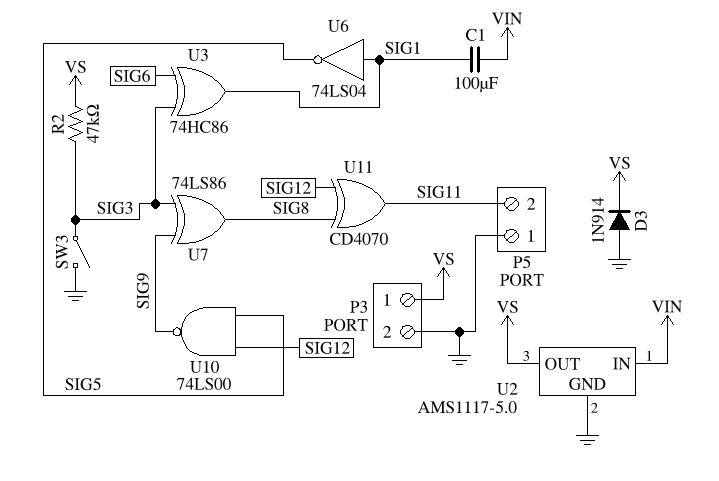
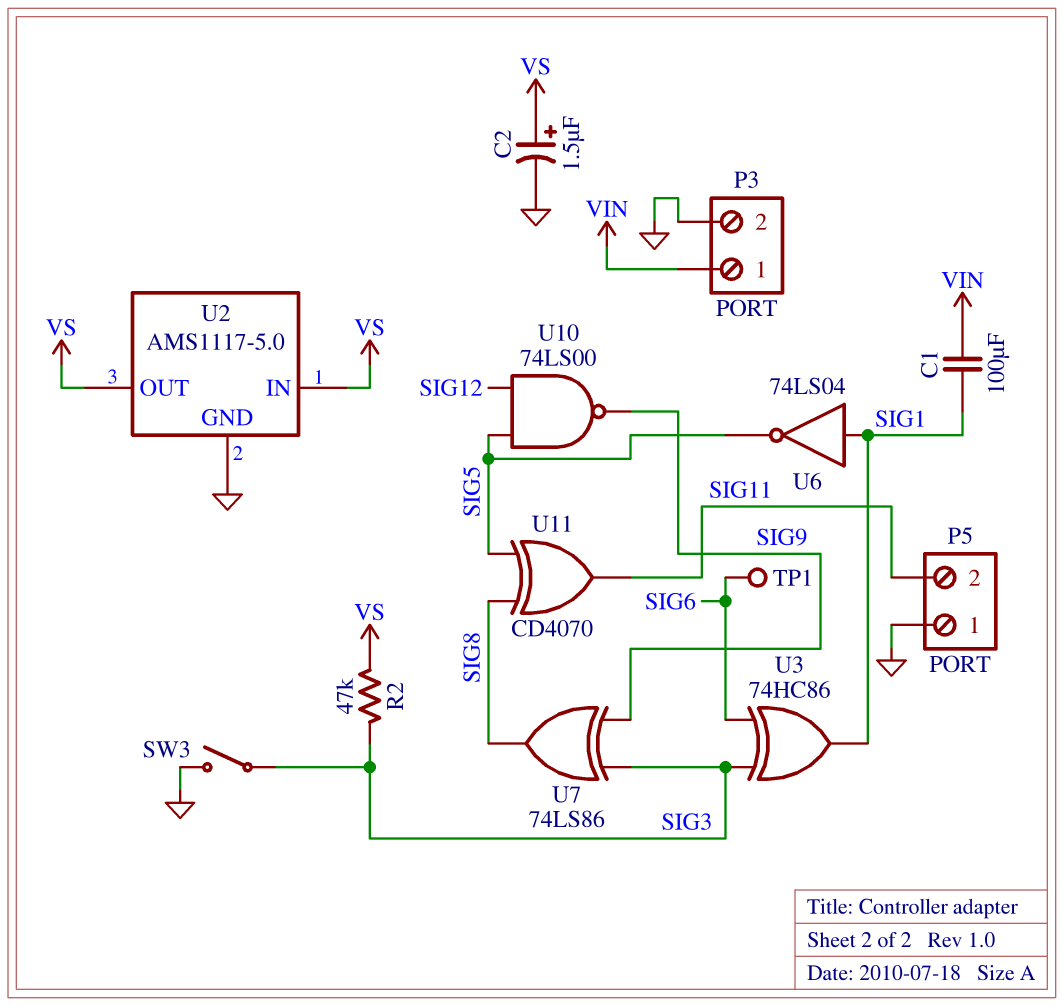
C2: none -> 1.5uF (plus VS, minus GND)
D3: diode 1N914 (A GND, K VS) -> none
P3 pin 1: VS -> VIN
TP1: none -> test point (SIG6)
U2 pin IN: VIN -> VS
U11: XOR CD4070 (in SIG8, in SIG12, out SIG11) -> XOR CD4070 (in SIG5, in SIG8, out SIG11)

